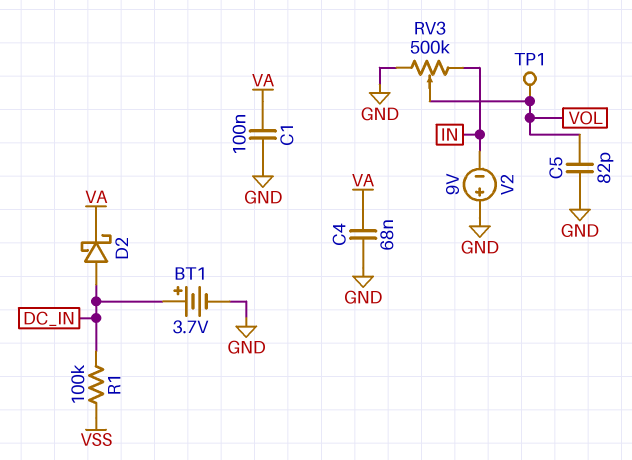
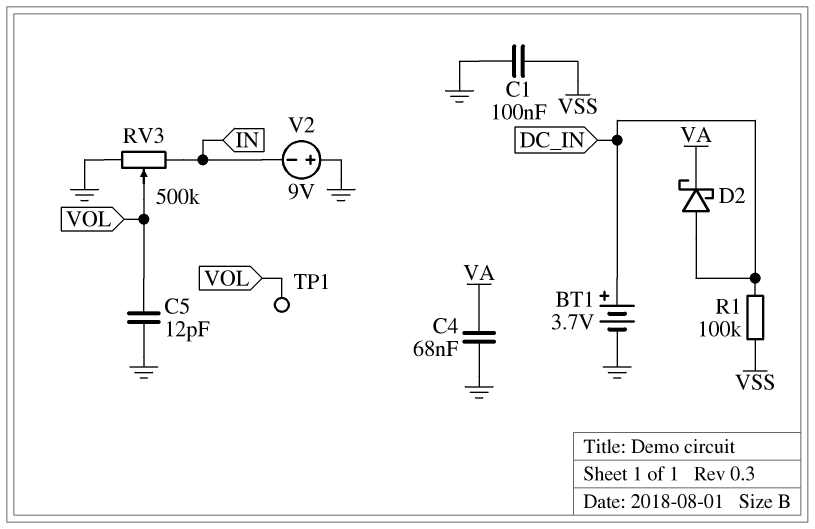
C1: 100nF (GND, VA) -> 100nF (GND, VSS)
C5: 82pF (GND, VOL) -> 12pF (GND, VOL)

